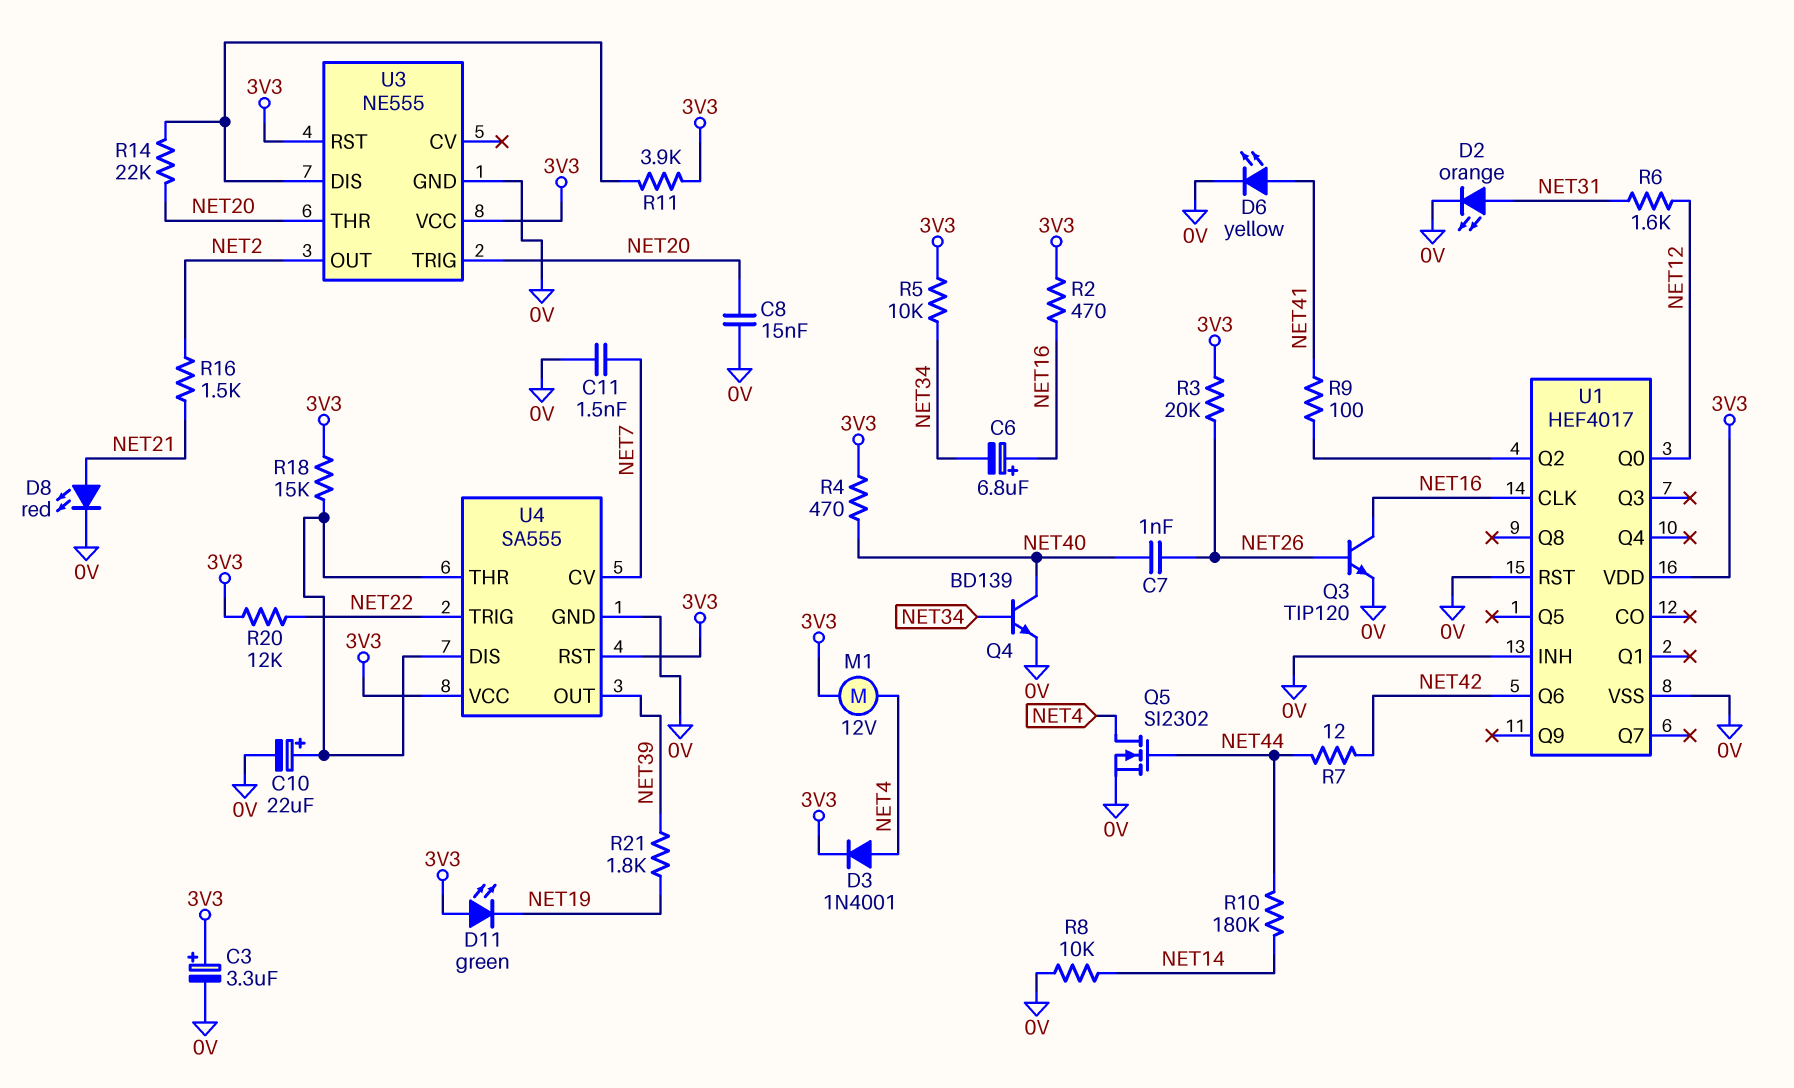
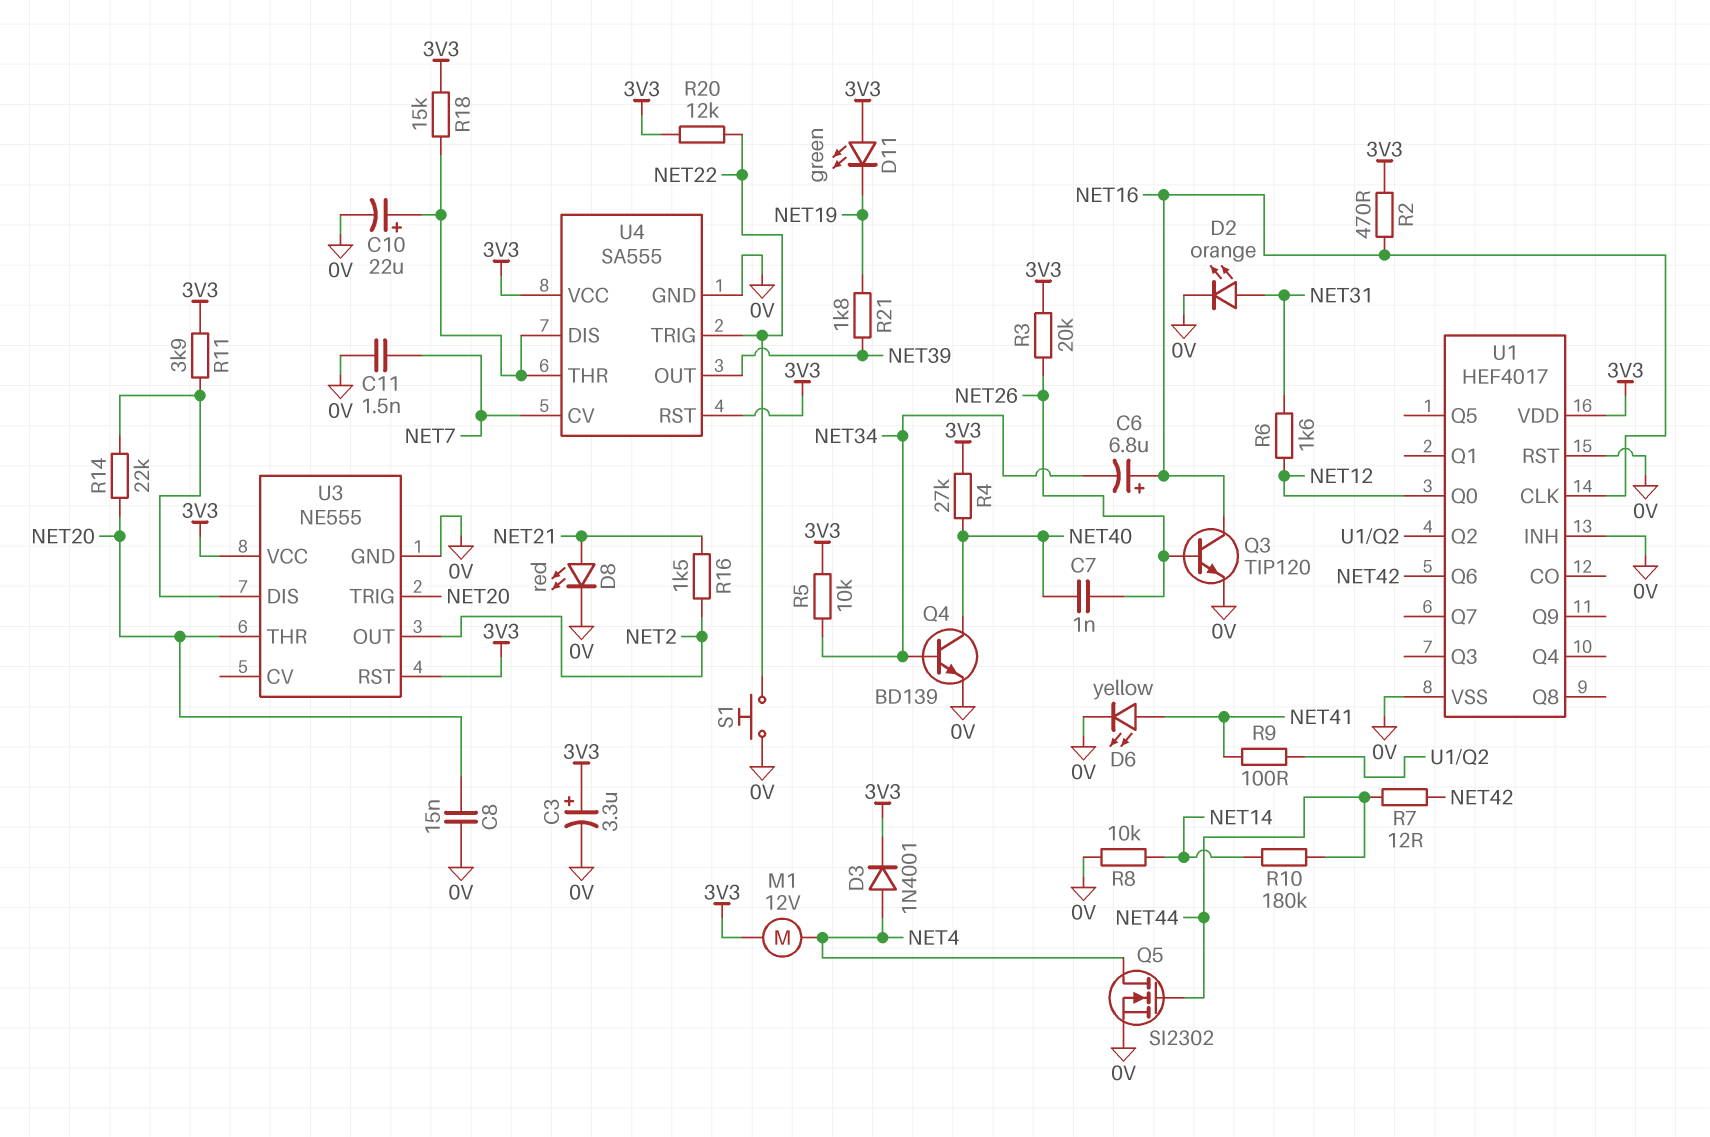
R4: 470 (3V3, NET40) -> 27k (3V3, NET40)
S1: none -> button (0V, NET22)

